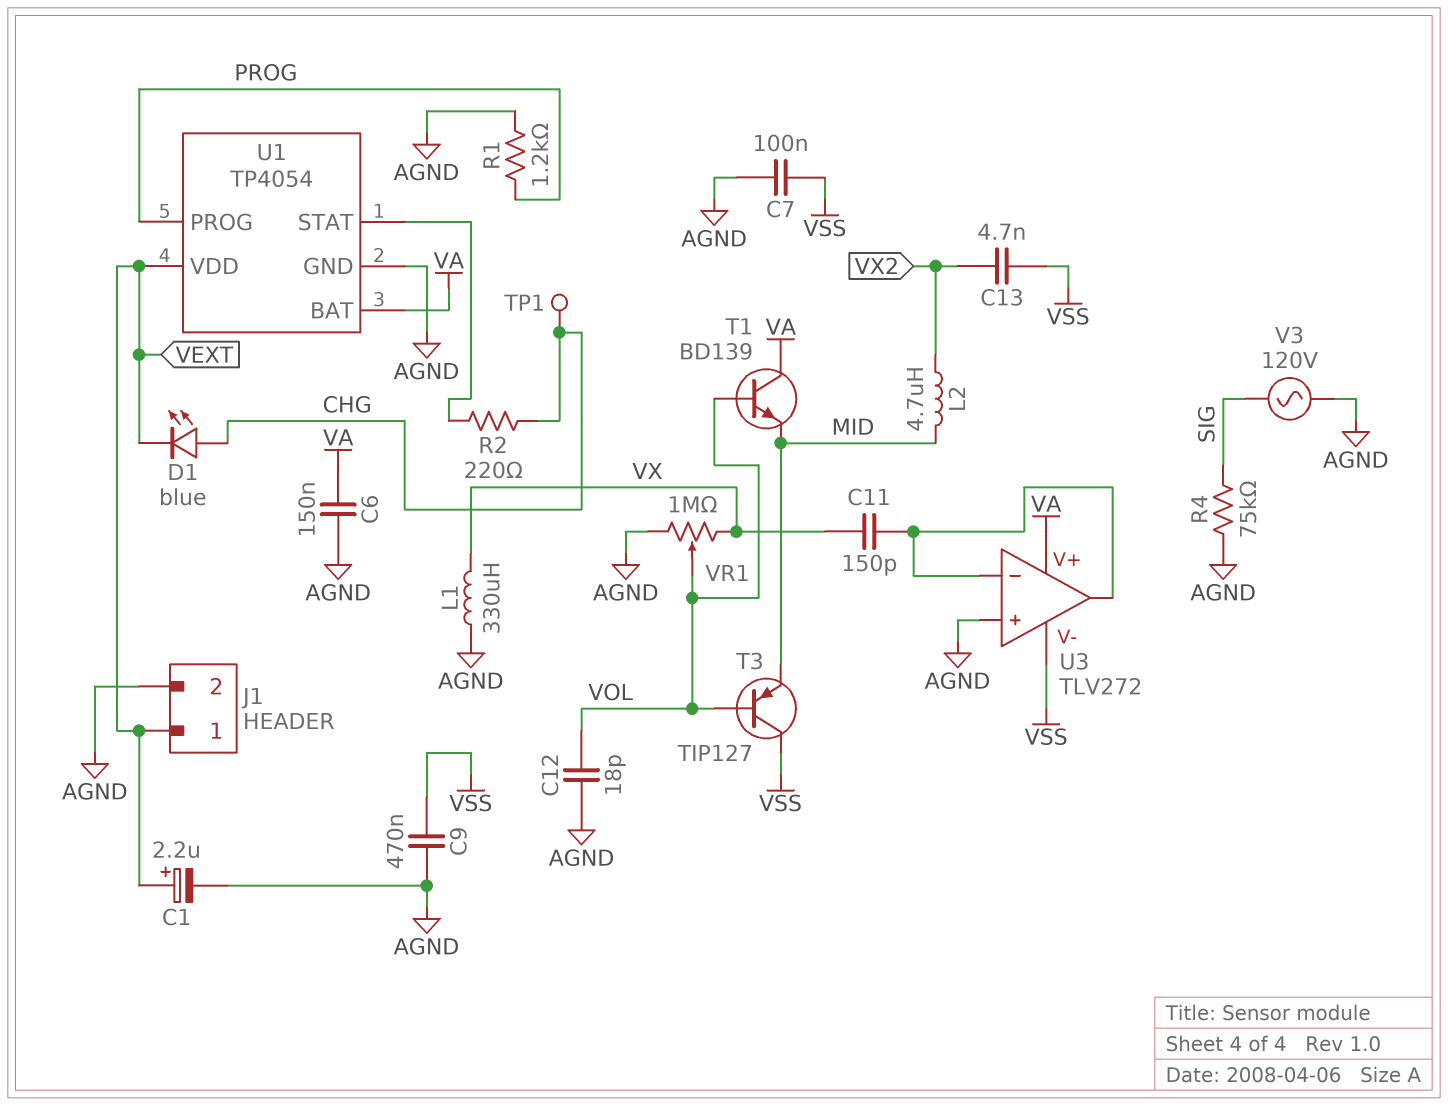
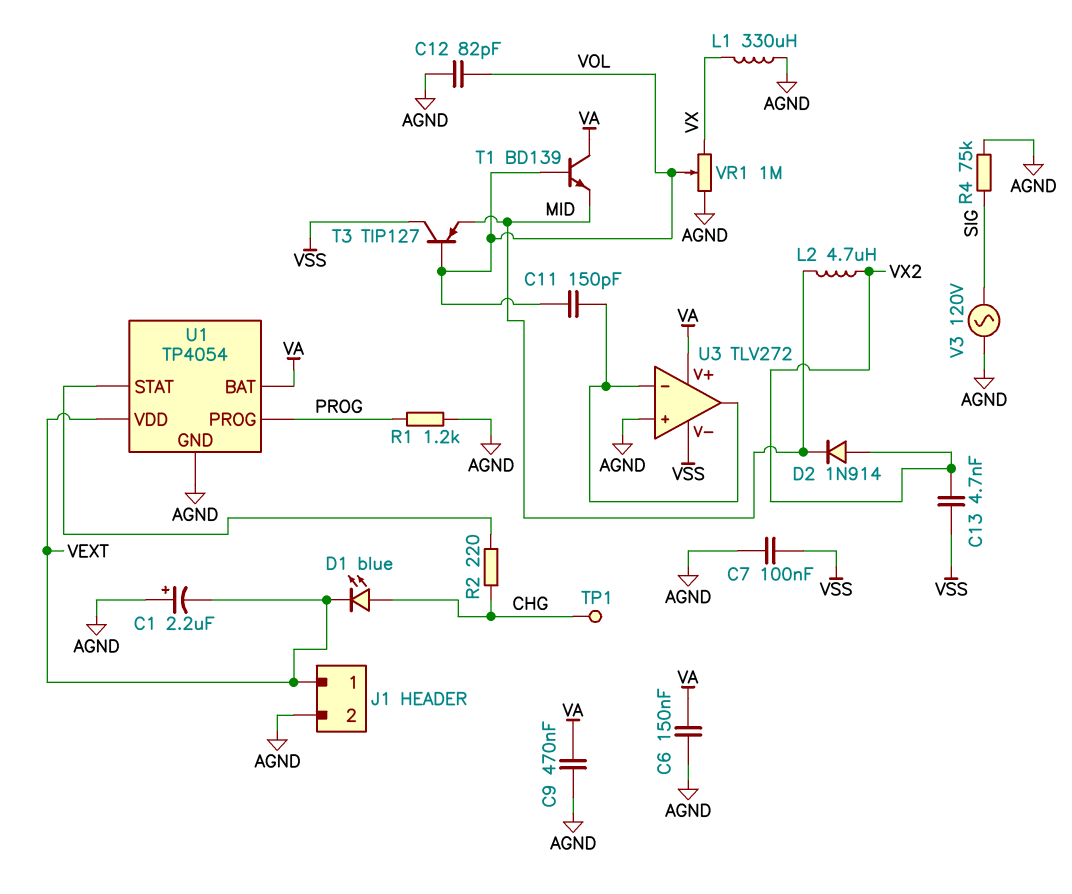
C1: 2.2uF (plus VEXT, minus AGND) -> 2.2uF (plus AGND, minus VEXT)
C9: 470nF (AGND, VSS) -> 470nF (AGND, VA)
C11: 150pF (U3/in-, VX) -> 150pF (U3/in-, VOL)
C12: 18pF (AGND, VOL) -> 82pF (AGND, VOL)
D2: none -> diode 1N914 (A VX2, K MID)

